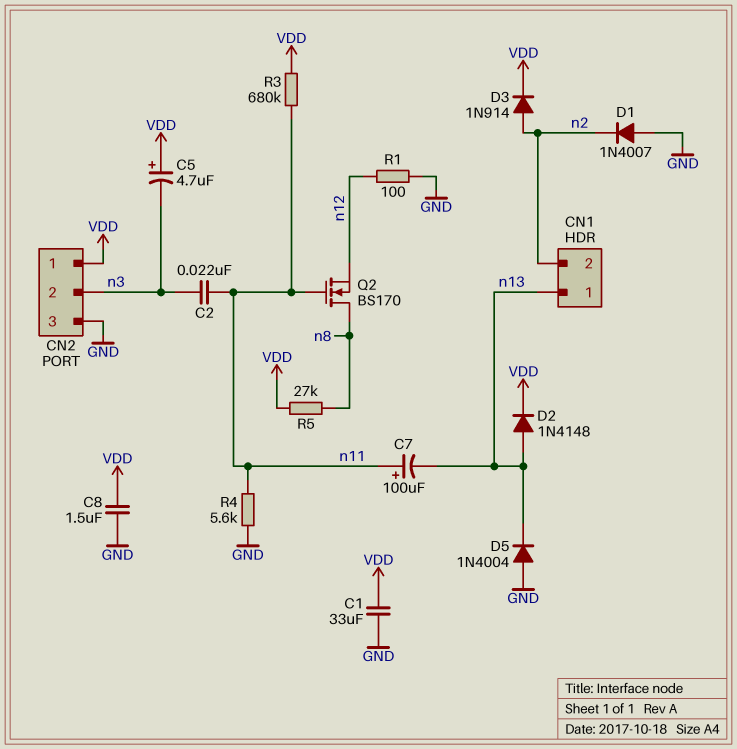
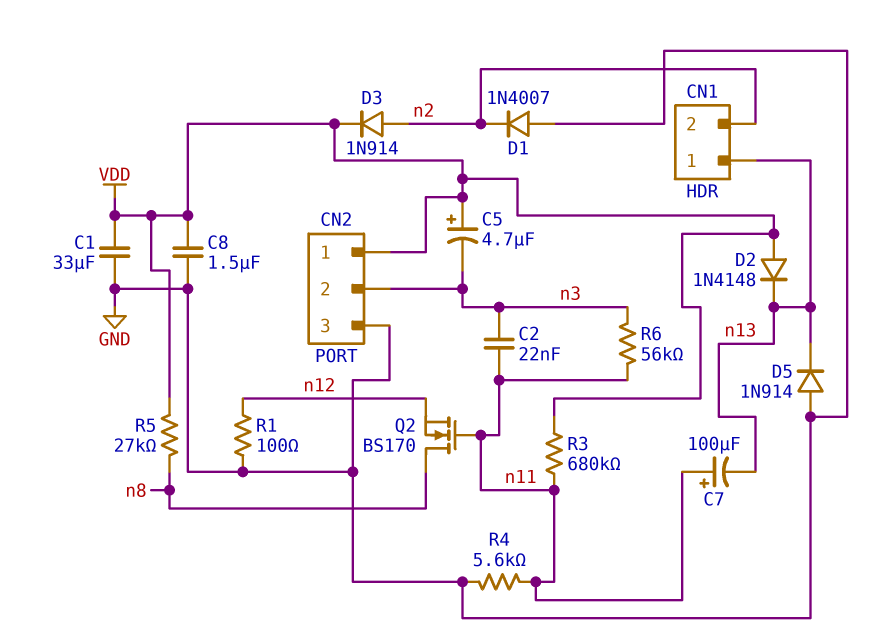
D2: diode 1N4148 (A n13, K VDD) -> diode 1N4148 (A VDD, K n13)
D5: diode 1N4004 (A GND, K n13) -> diode 1N914 (A GND, K n13)
R6: none -> 56k (n3, n11)

